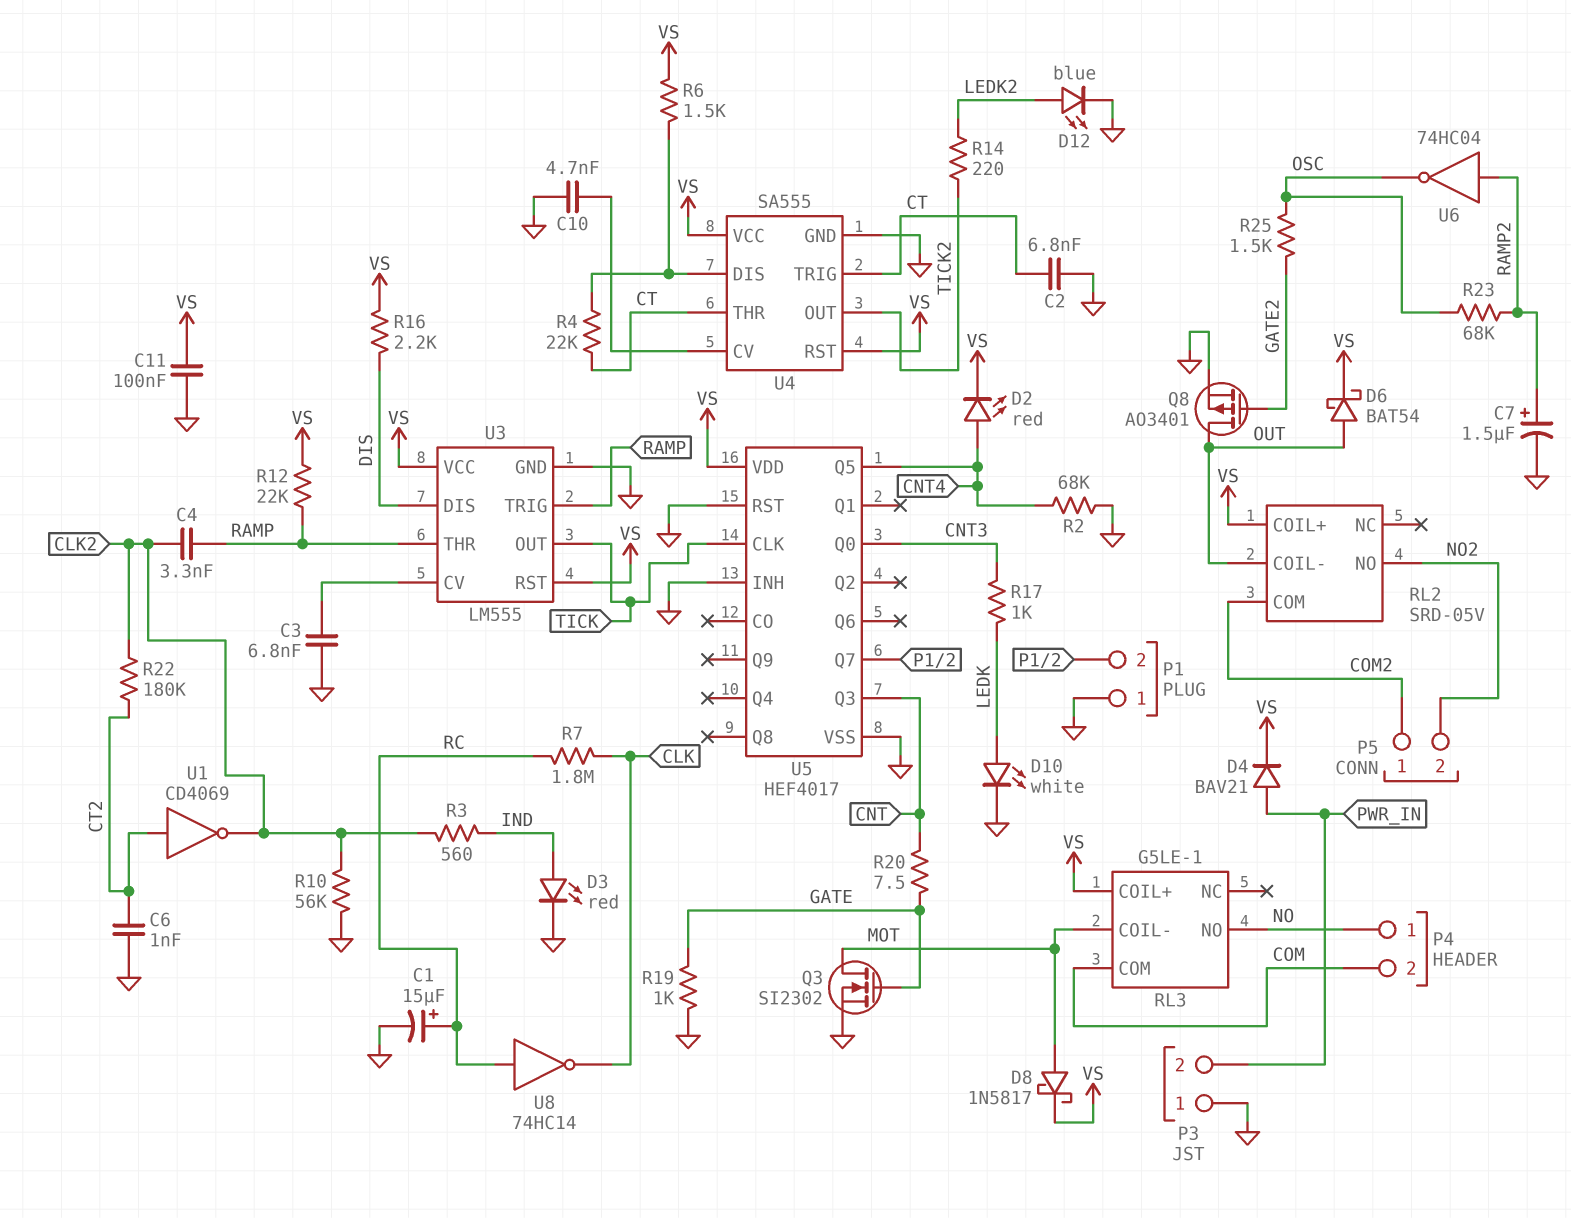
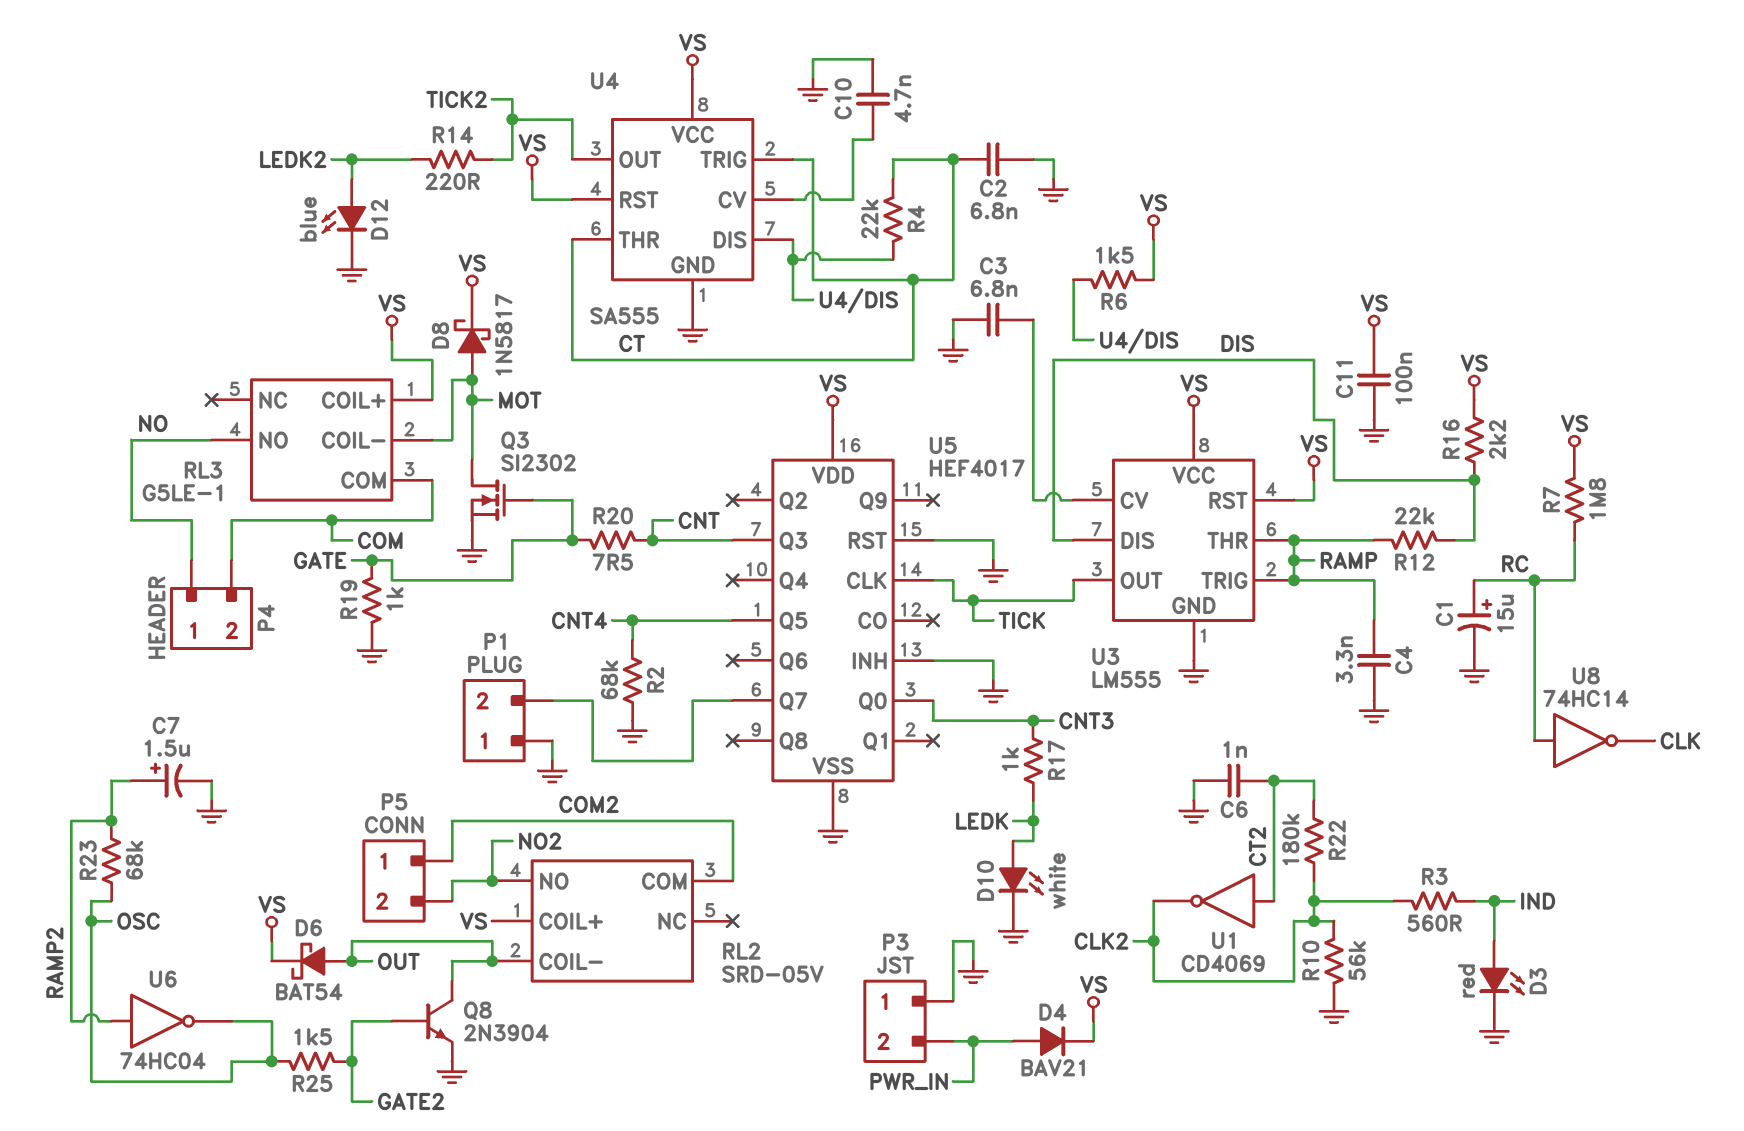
C4: 3.3nF (CLK2, RAMP) -> 3.3nF (GND, RAMP)
D2: LED red (A CNT4, K VS) -> none
Q8: PMOS AO3401 (G GATE2, D OUT, S GND) -> NPN 2N3904 (B GATE2, C OUT, E GND)
R7: 1.8M (CLK, RC) -> 1.8M (RC, VS)
R12: 22k (RAMP, VS) -> 22k (DIS, RAMP)

